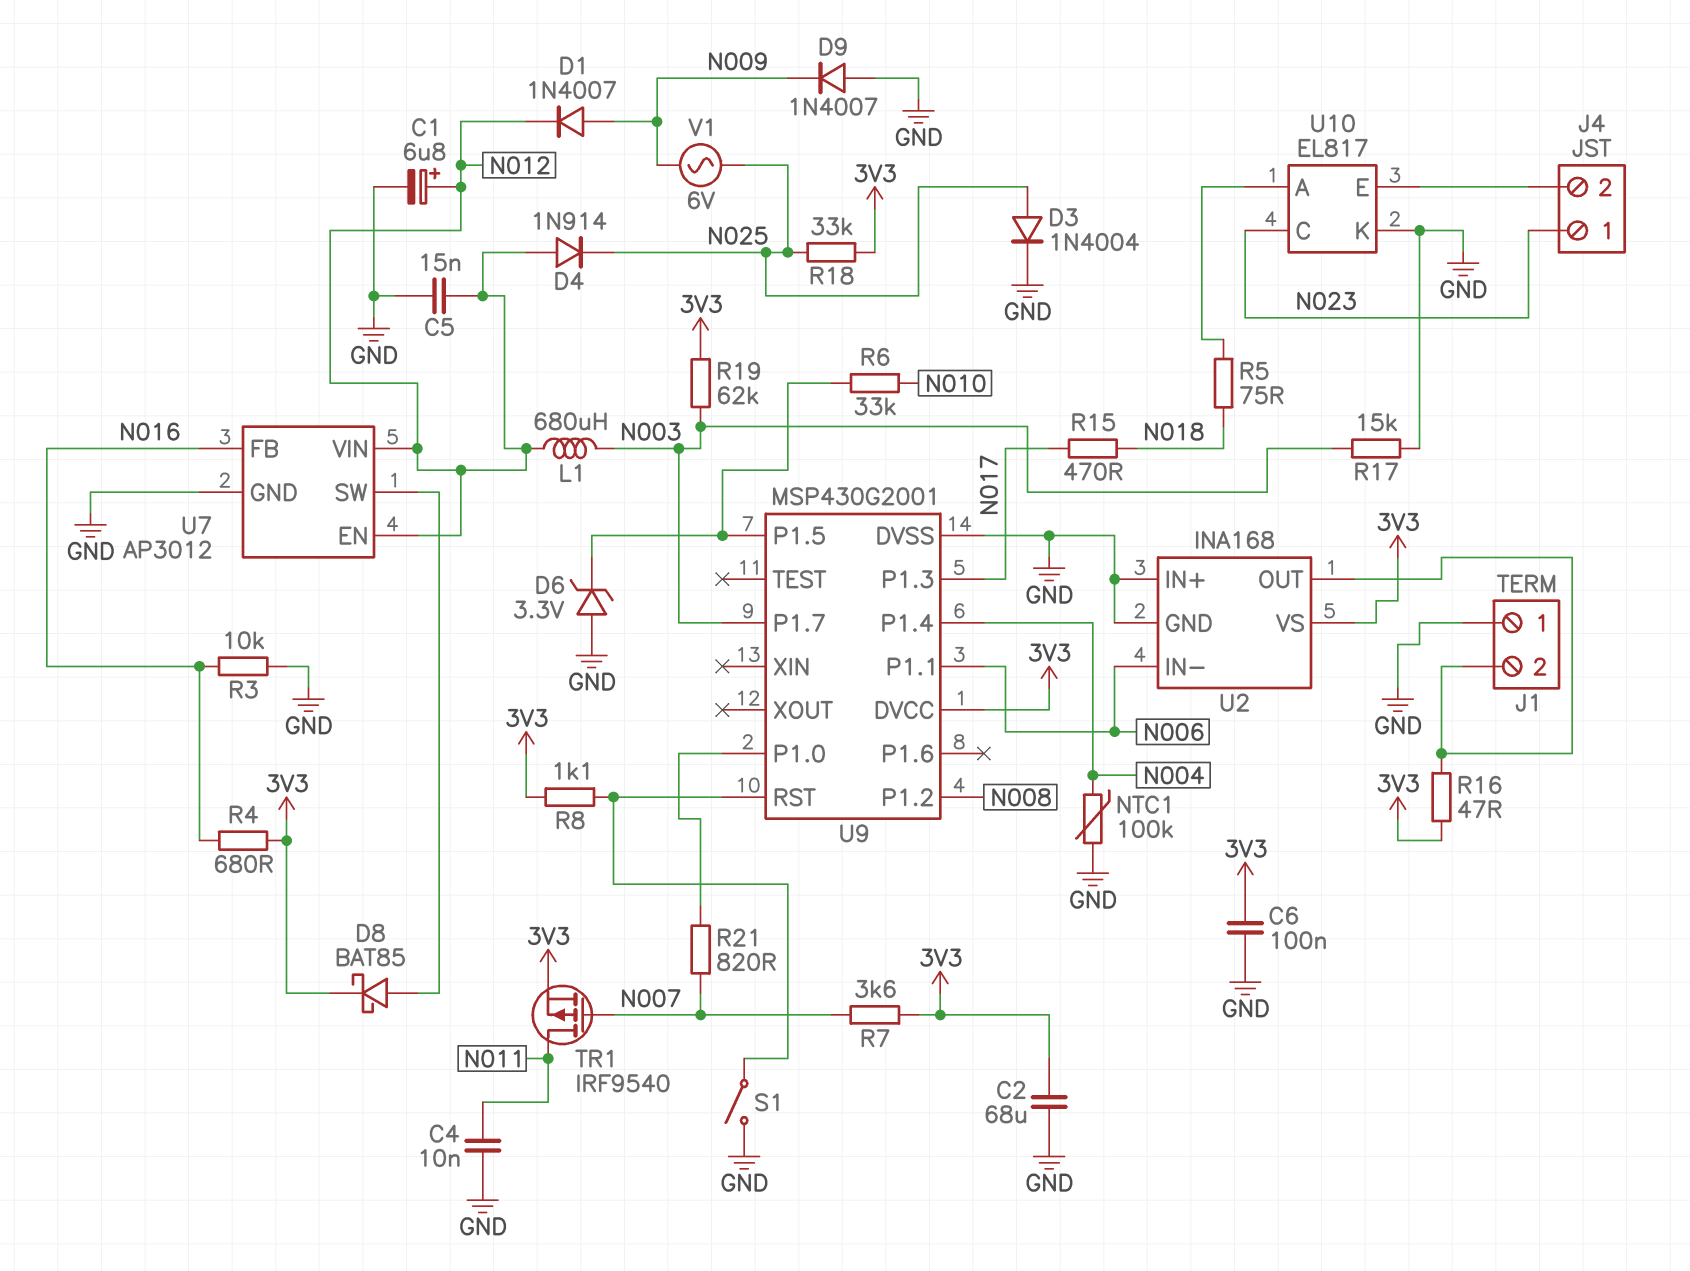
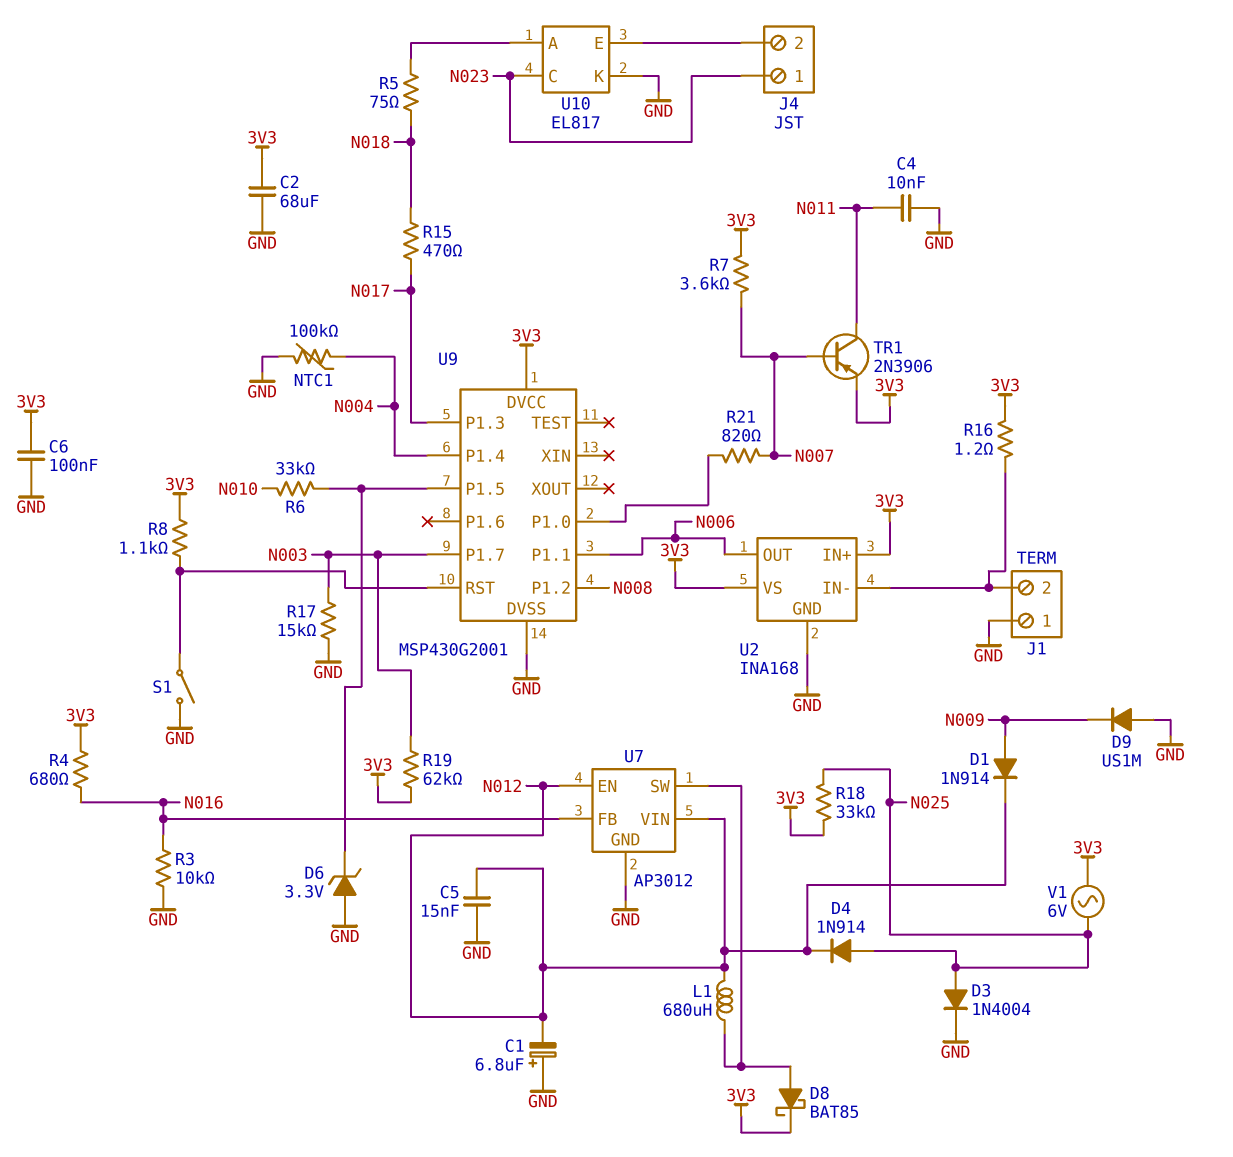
C1: 6.8uF (plus N012, minus GND) -> 6.8uF (plus GND, minus N012)
D1: diode 1N4007 (A N009, K N012) -> diode 1N914 (A N009, K N012)
D4: diode 1N914 (A N012, K N025) -> diode 1N914 (A N025, K N012)
D9: diode 1N4007 (A GND, K N009) -> diode US1M (A GND, K N009)
L1: 680uH (N003, N012) -> 680uH (N012, U7/SW)
R16: 47 (3V3, J1/2) -> 1.2 (3V3, J1/2)
TR1: PMOS IRF9540 (G N007, D N011, S 3V3) -> PNP 2N3906 (B N007, C N011, E 3V3)
U2 pin IN+: GND -> 3V3
U2 pin IN-: N006 -> J1/2
U2 pin OUT: J1/2 -> N006
V1: AC 6V (N009, N025) -> AC 6V (3V3, N025)

